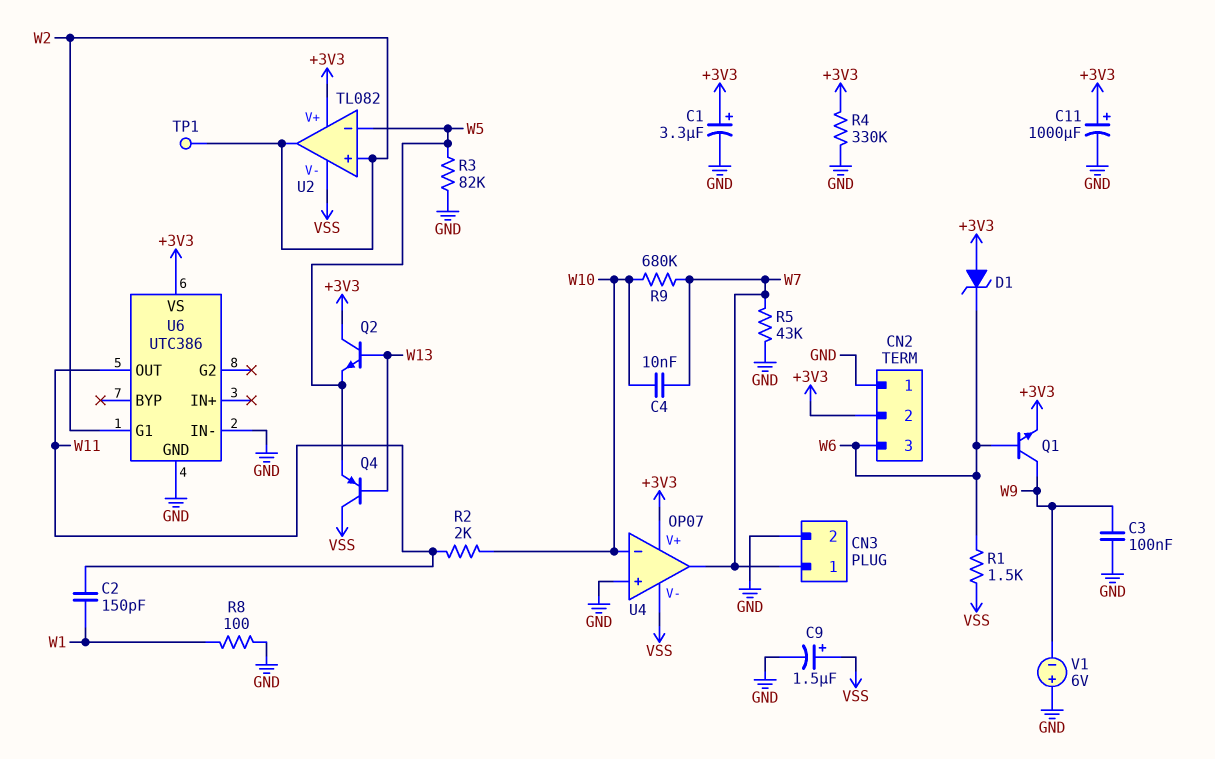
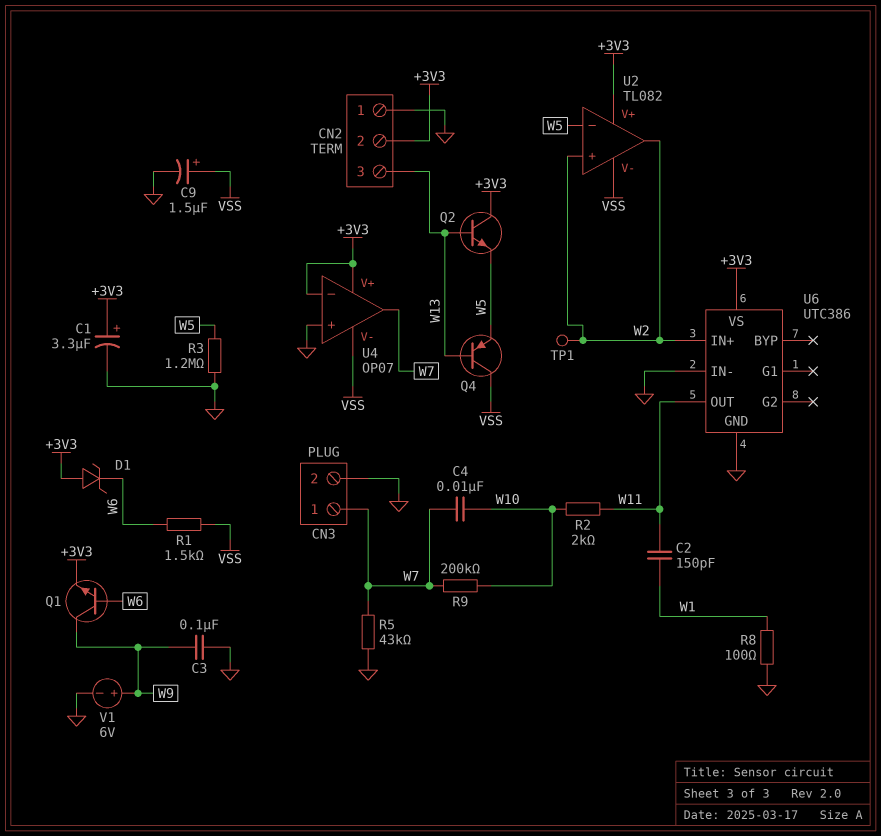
C11: 1000uF (plus +3V3, minus GND) -> none
CN2 pin 3: W6 -> W13
R3: 82k (GND, W5) -> 1.2M (GND, W5)
R4: 330k (+3V3, GND) -> none
R9: 680k (W7, W10) -> 200k (W7, W10)
U4 pin in-: W10 -> +3V3
U6 pin G1: W2 -> none
U6 pin IN+: none -> W2
V1: 6V (plus GND, minus W9) -> 6V (plus W9, minus GND)

